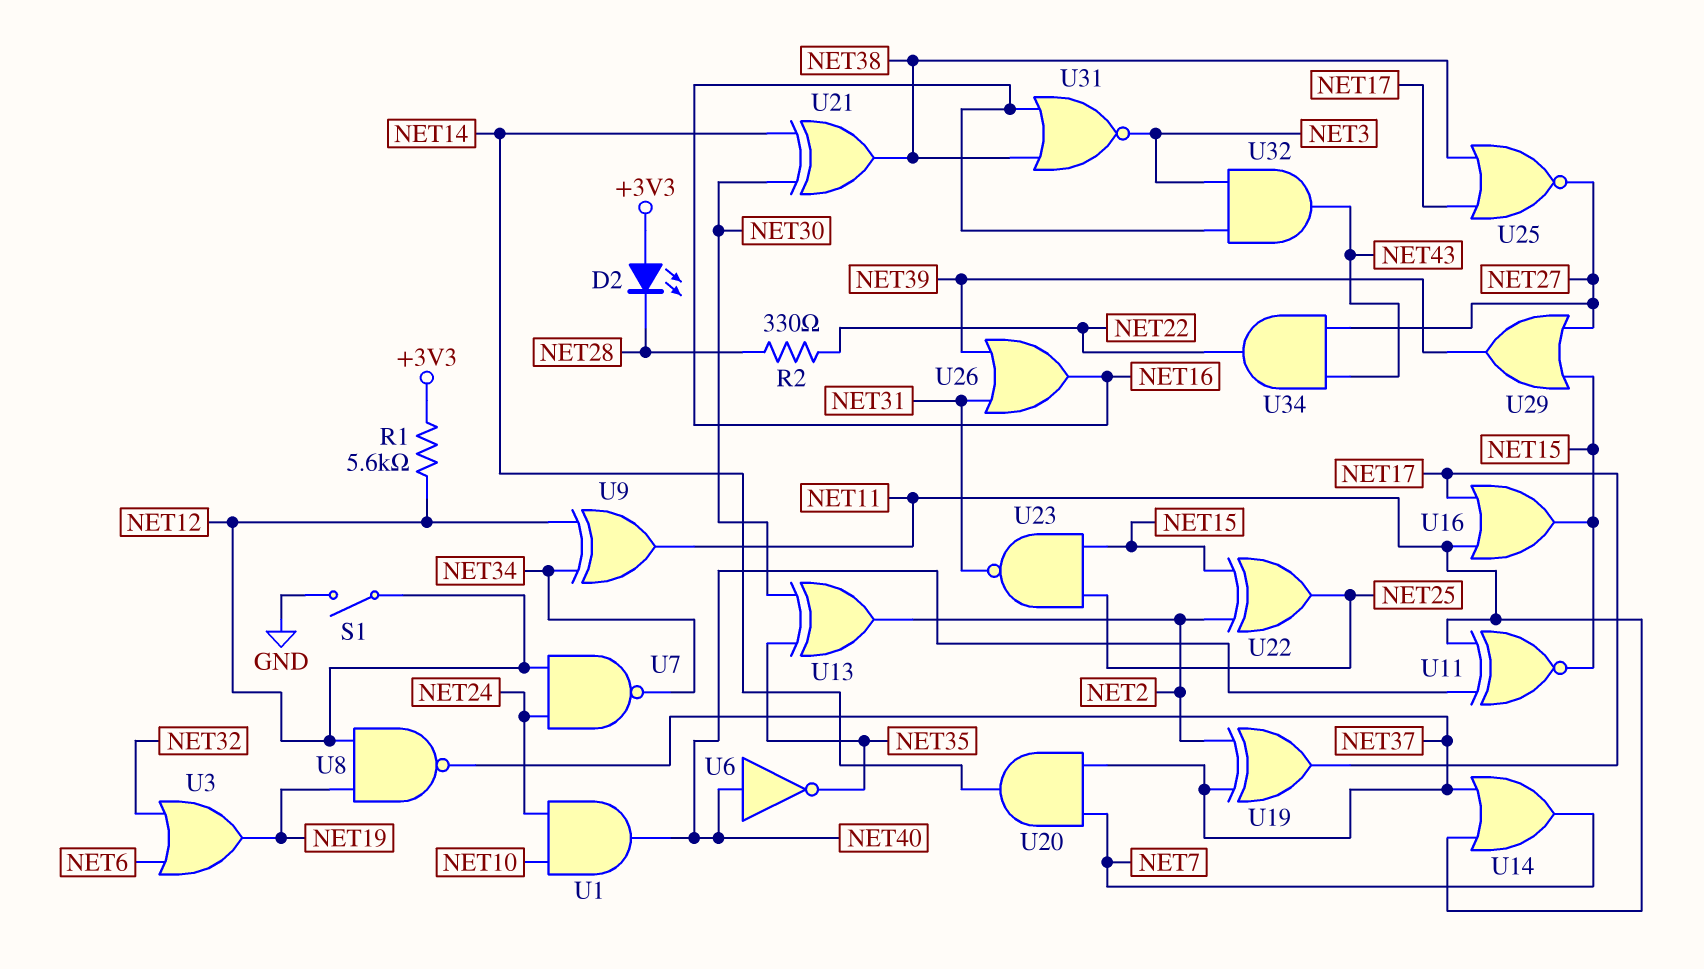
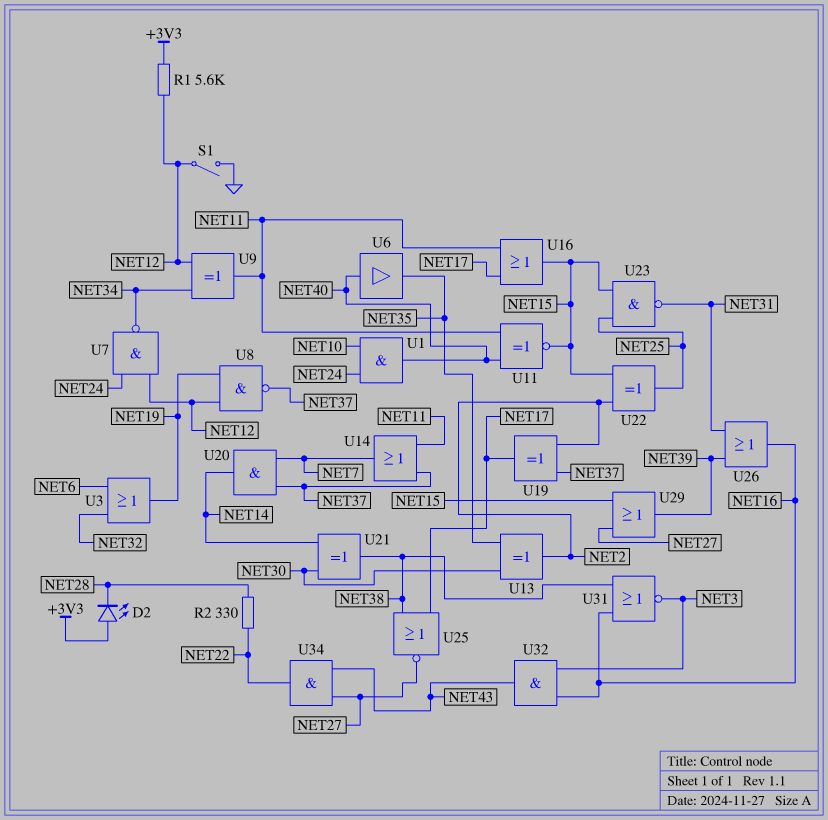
U6: NOT (in NET40, out NET35) -> buffer (in NET40, out NET35)

